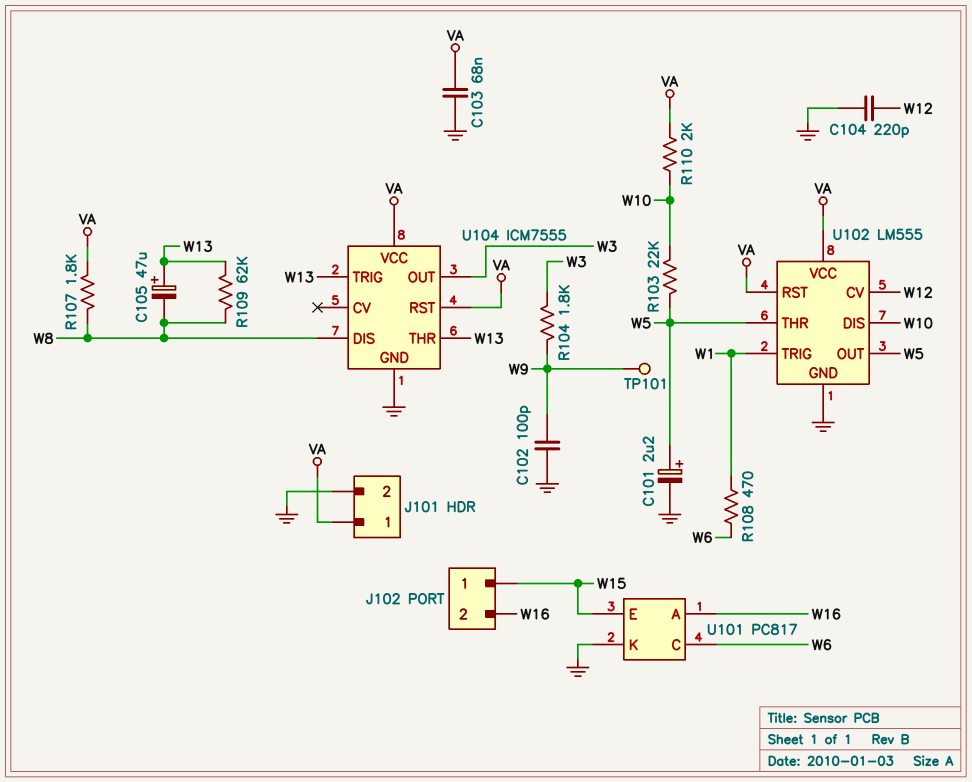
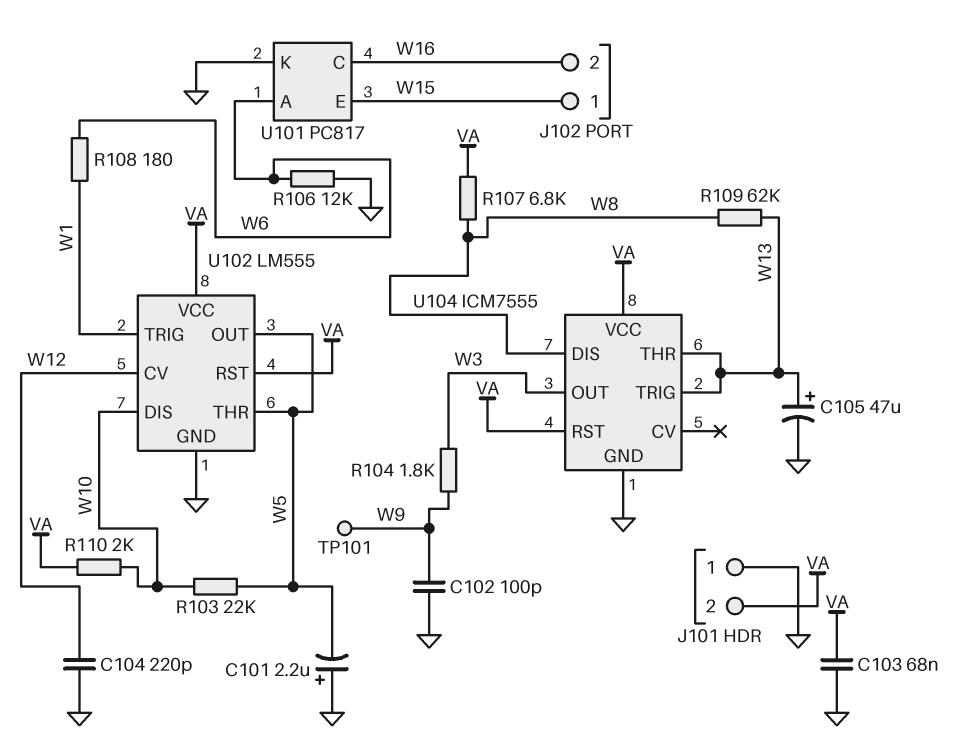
C101: 2.2uF (plus W5, minus GND) -> 2.2uF (plus GND, minus W5)
C105: 47uF (plus W13, minus W8) -> 47uF (plus W13, minus GND)
J101 pin 1: VA -> GND
J101 pin 2: GND -> VA
R106: none -> 12k (GND, W6)
R107: 1.8k (VA, W8) -> 6.8k (VA, W8)
R108: 470 (W1, W6) -> 180 (W1, W6)
U101 pin A: W16 -> W6
U101 pin C: W6 -> W16

